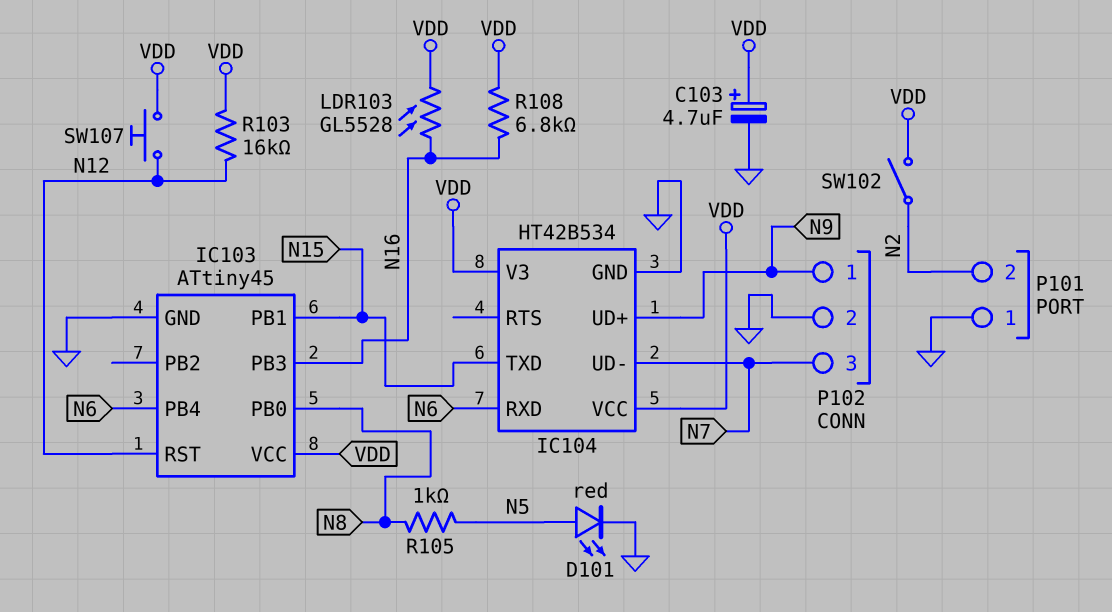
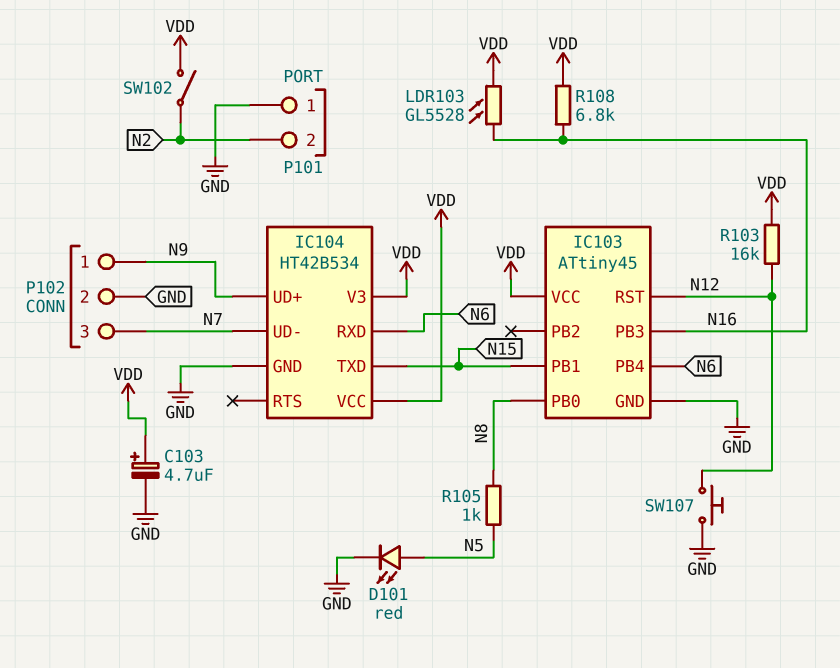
SW107: button (N12, VDD) -> button (GND, N12)

